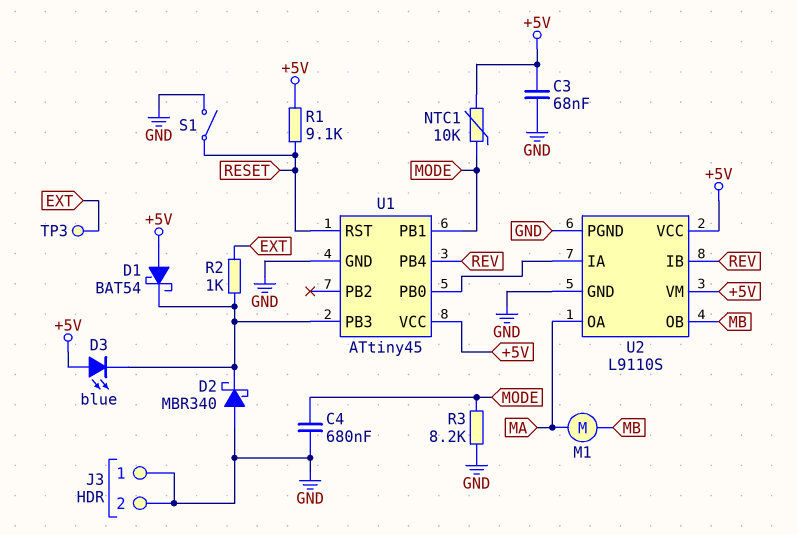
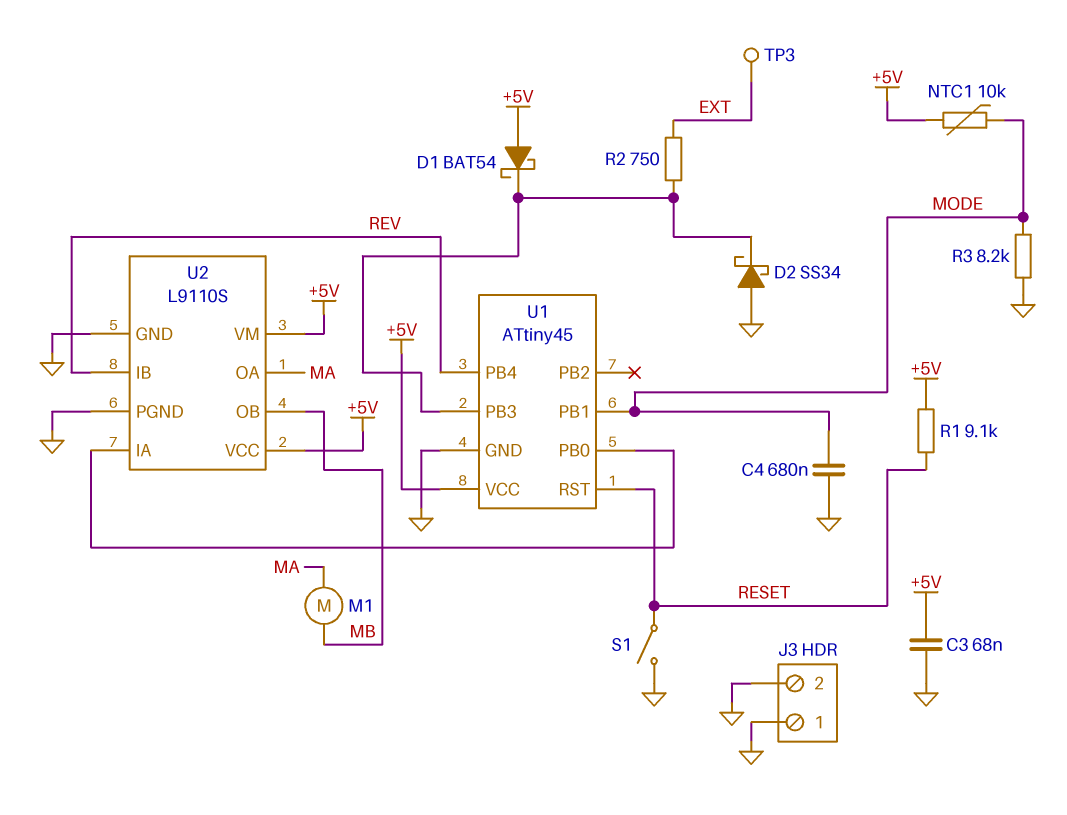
D2: schottky MBR340 (A GND, K U1/PB3) -> schottky SS34 (A GND, K U1/PB3)
D3: LED blue (A +5V, K U1/PB3) -> none
R2: 1k (EXT, U1/PB3) -> 750 (EXT, U1/PB3)

